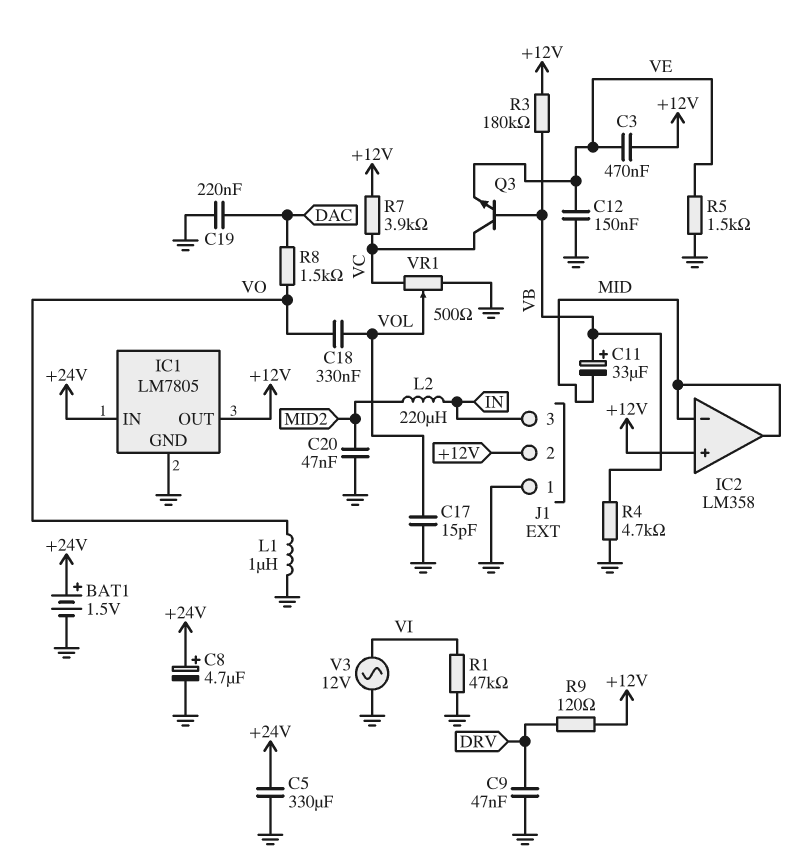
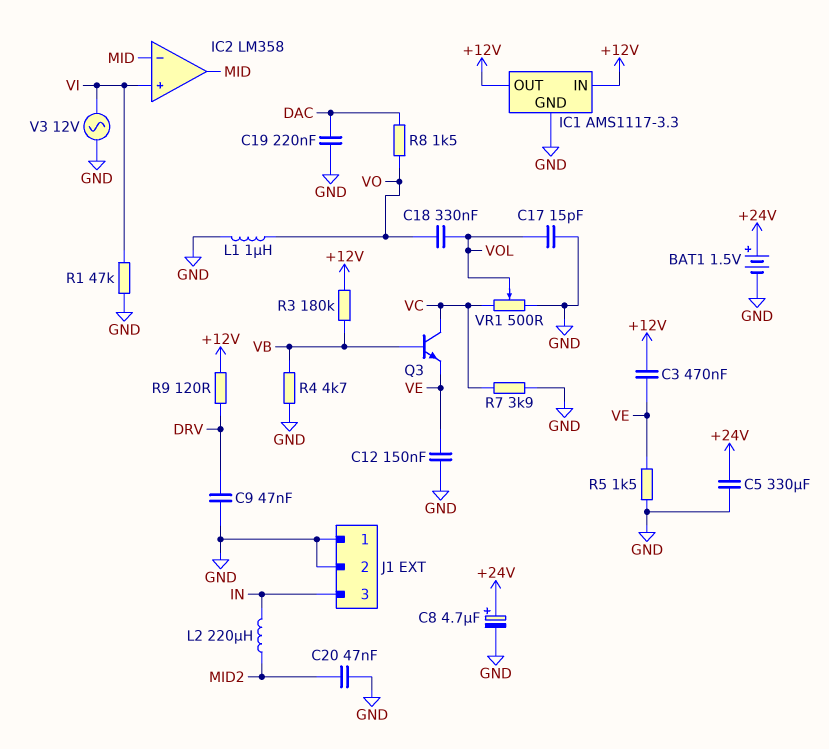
C11: 33uF (plus VB, minus MID) -> none
IC1: LM7805 -> AMS1117-3.3
IC1 pin IN: +24V -> +12V
IC2 pin in+: +12V -> VI
J1 pin 2: +12V -> GND
R7: 3.9k (+12V, VC) -> 3.9k (GND, VC)

